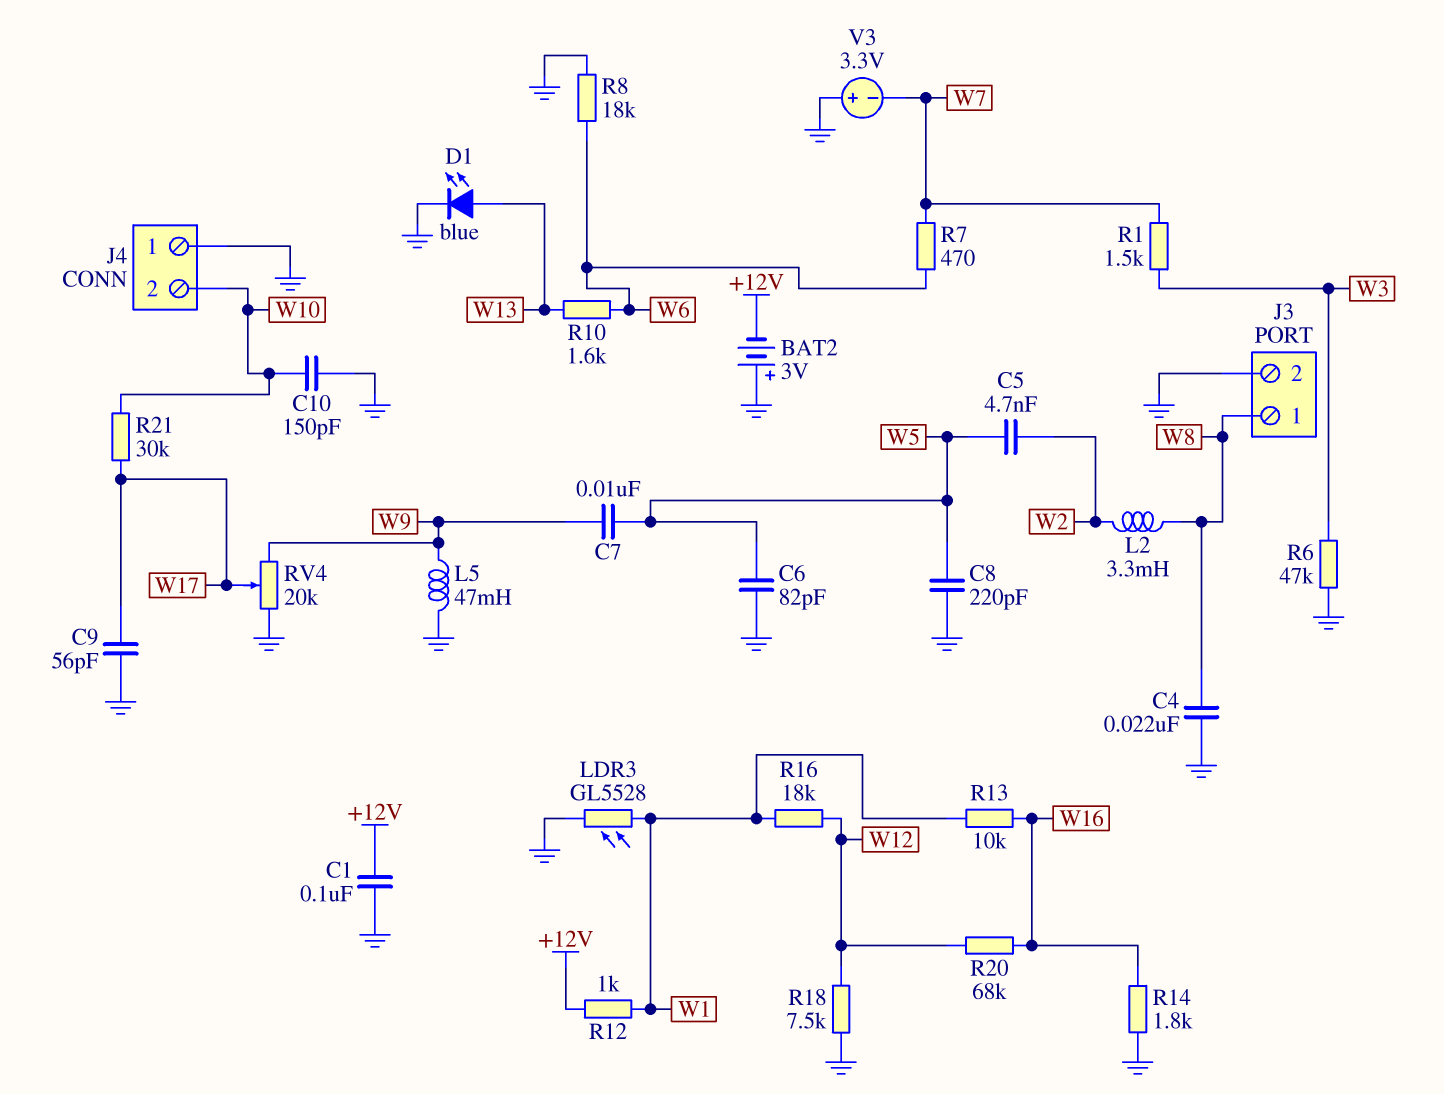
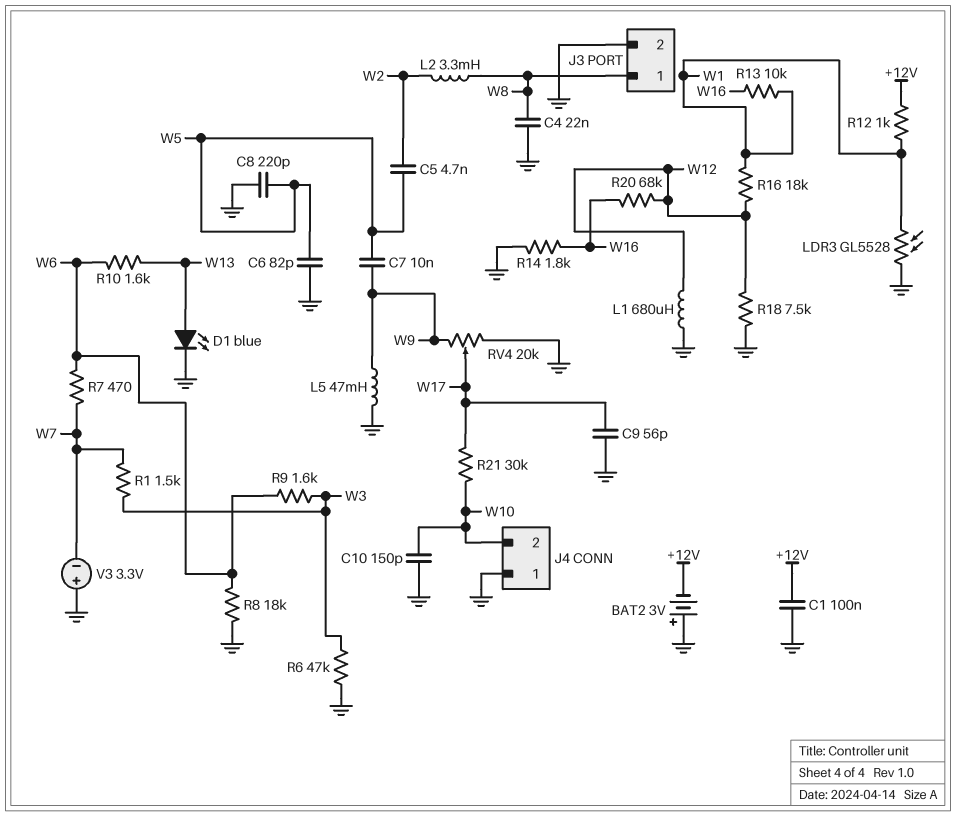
L1: none -> 680uH (GND, W12)
R9: none -> 1.6k (W3, W6)

